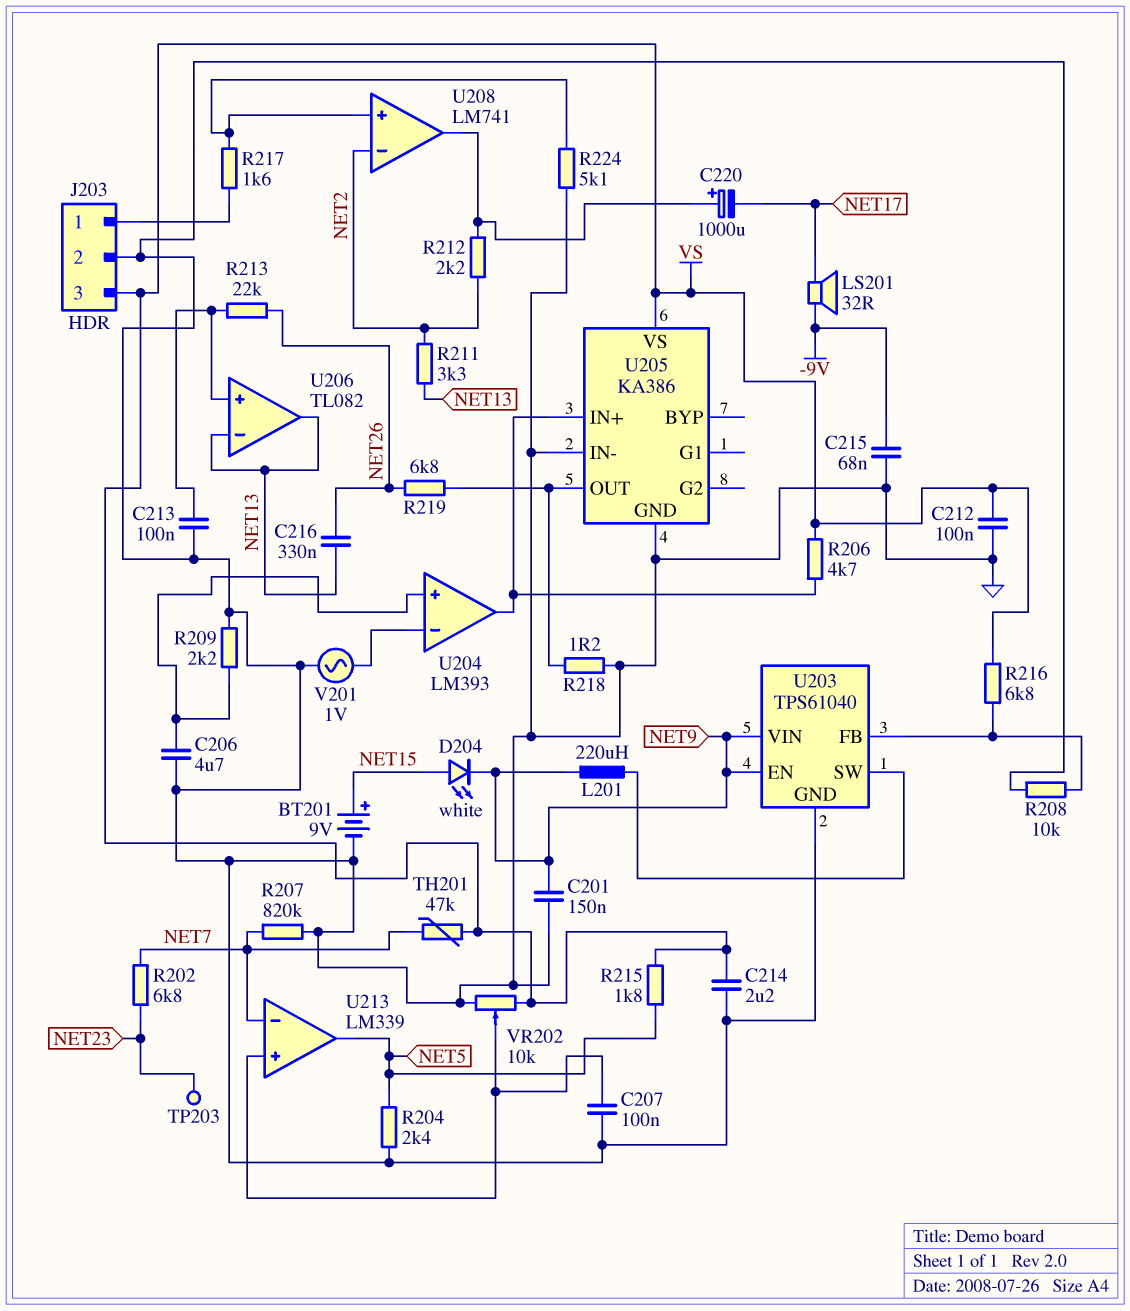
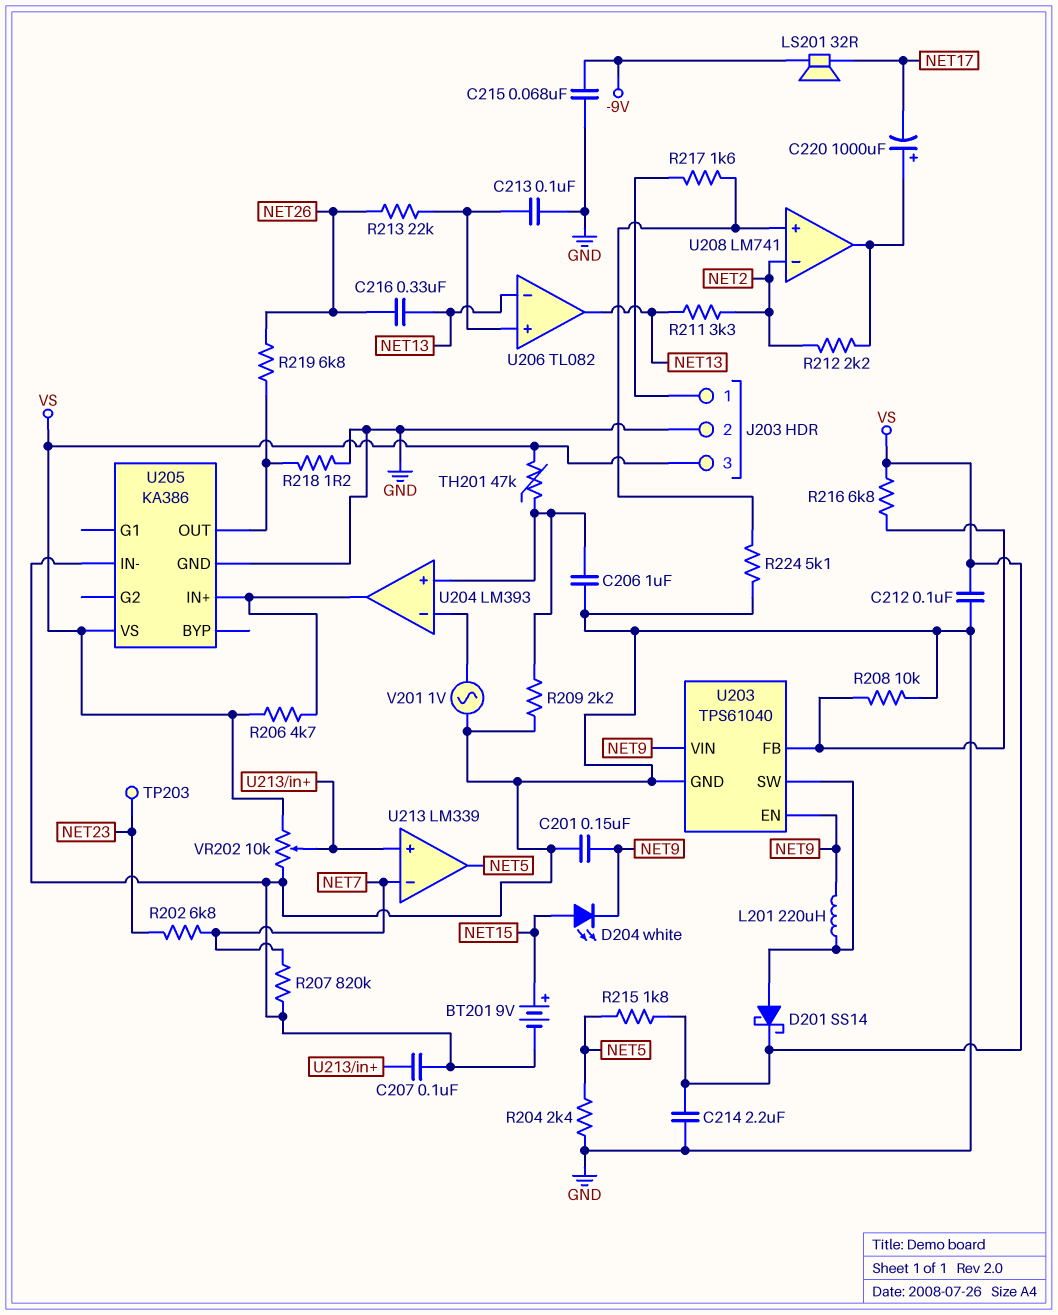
C206: 4.7uF (GND, U204/in+) -> 1uF (GND, U204/in+)
D201: none -> schottky SS14 (A U203/SW, K VS)
TH201: 47k (NET7, VS) -> 47k (U204/in+, VS)

